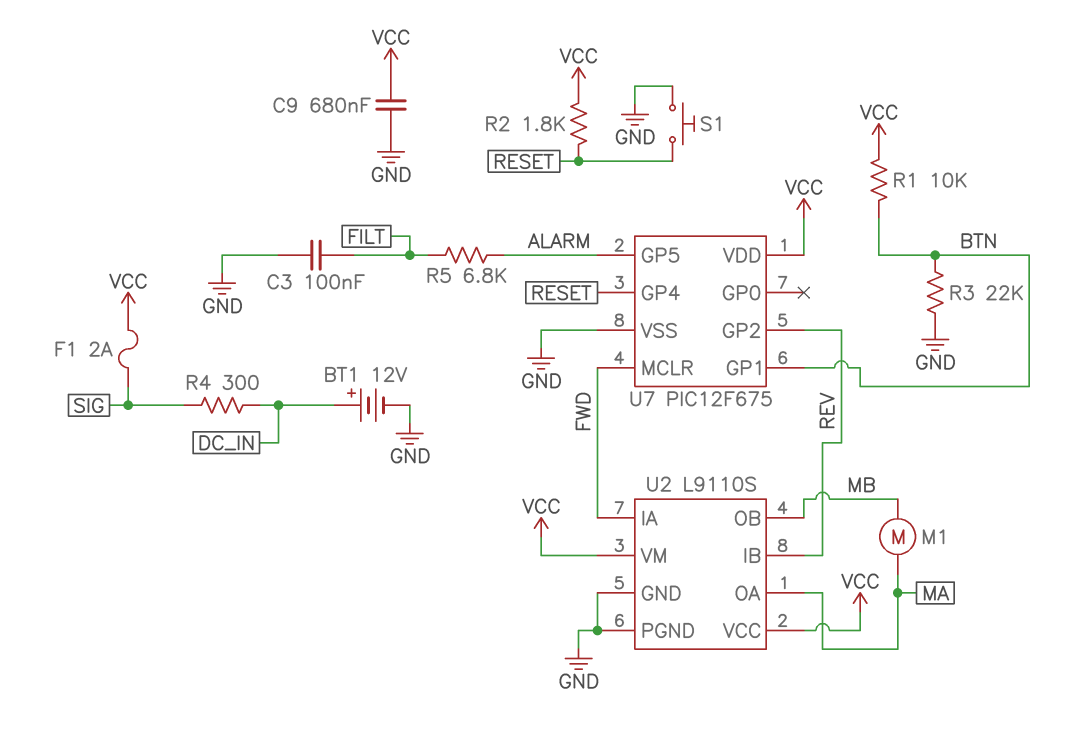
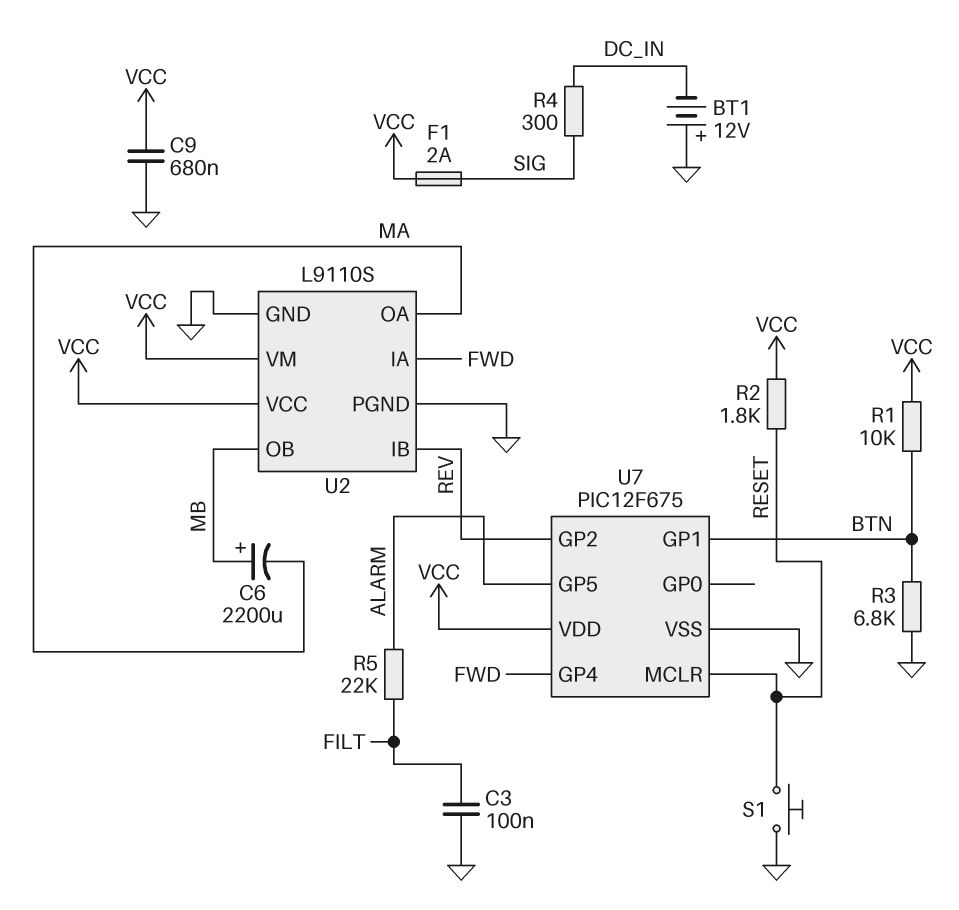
BT1: 12V (plus DC_IN, minus GND) -> 12V (plus GND, minus DC_IN)
C6: none -> 2200uF (plus MB, minus MA)
M1: motor (MA, MB) -> none
R3: 22k (BTN, GND) -> 6.8k (BTN, GND)
R5: 6.8k (ALARM, FILT) -> 22k (ALARM, FILT)
U7 pin GP4: RESET -> FWD
U7 pin MCLR: FWD -> RESET

